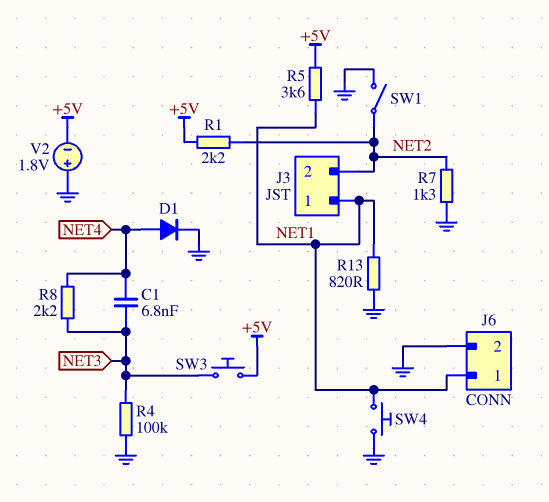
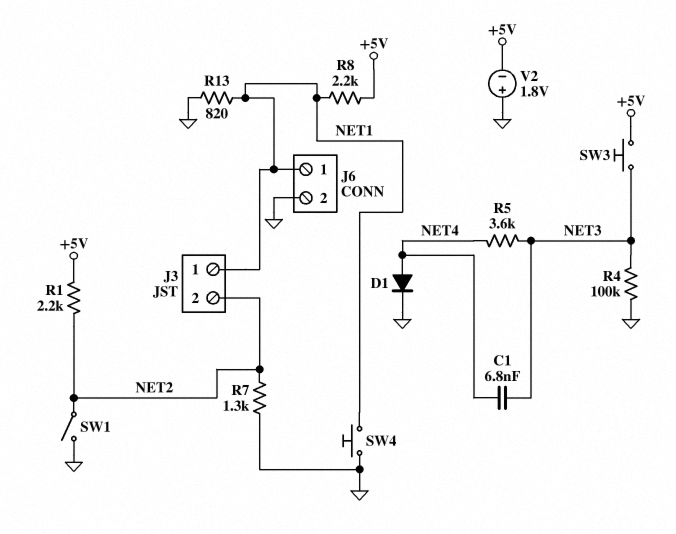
R5: 3.6k (+5V, NET1) -> 3.6k (NET3, NET4)
R8: 2.2k (NET3, NET4) -> 2.2k (+5V, NET1)

